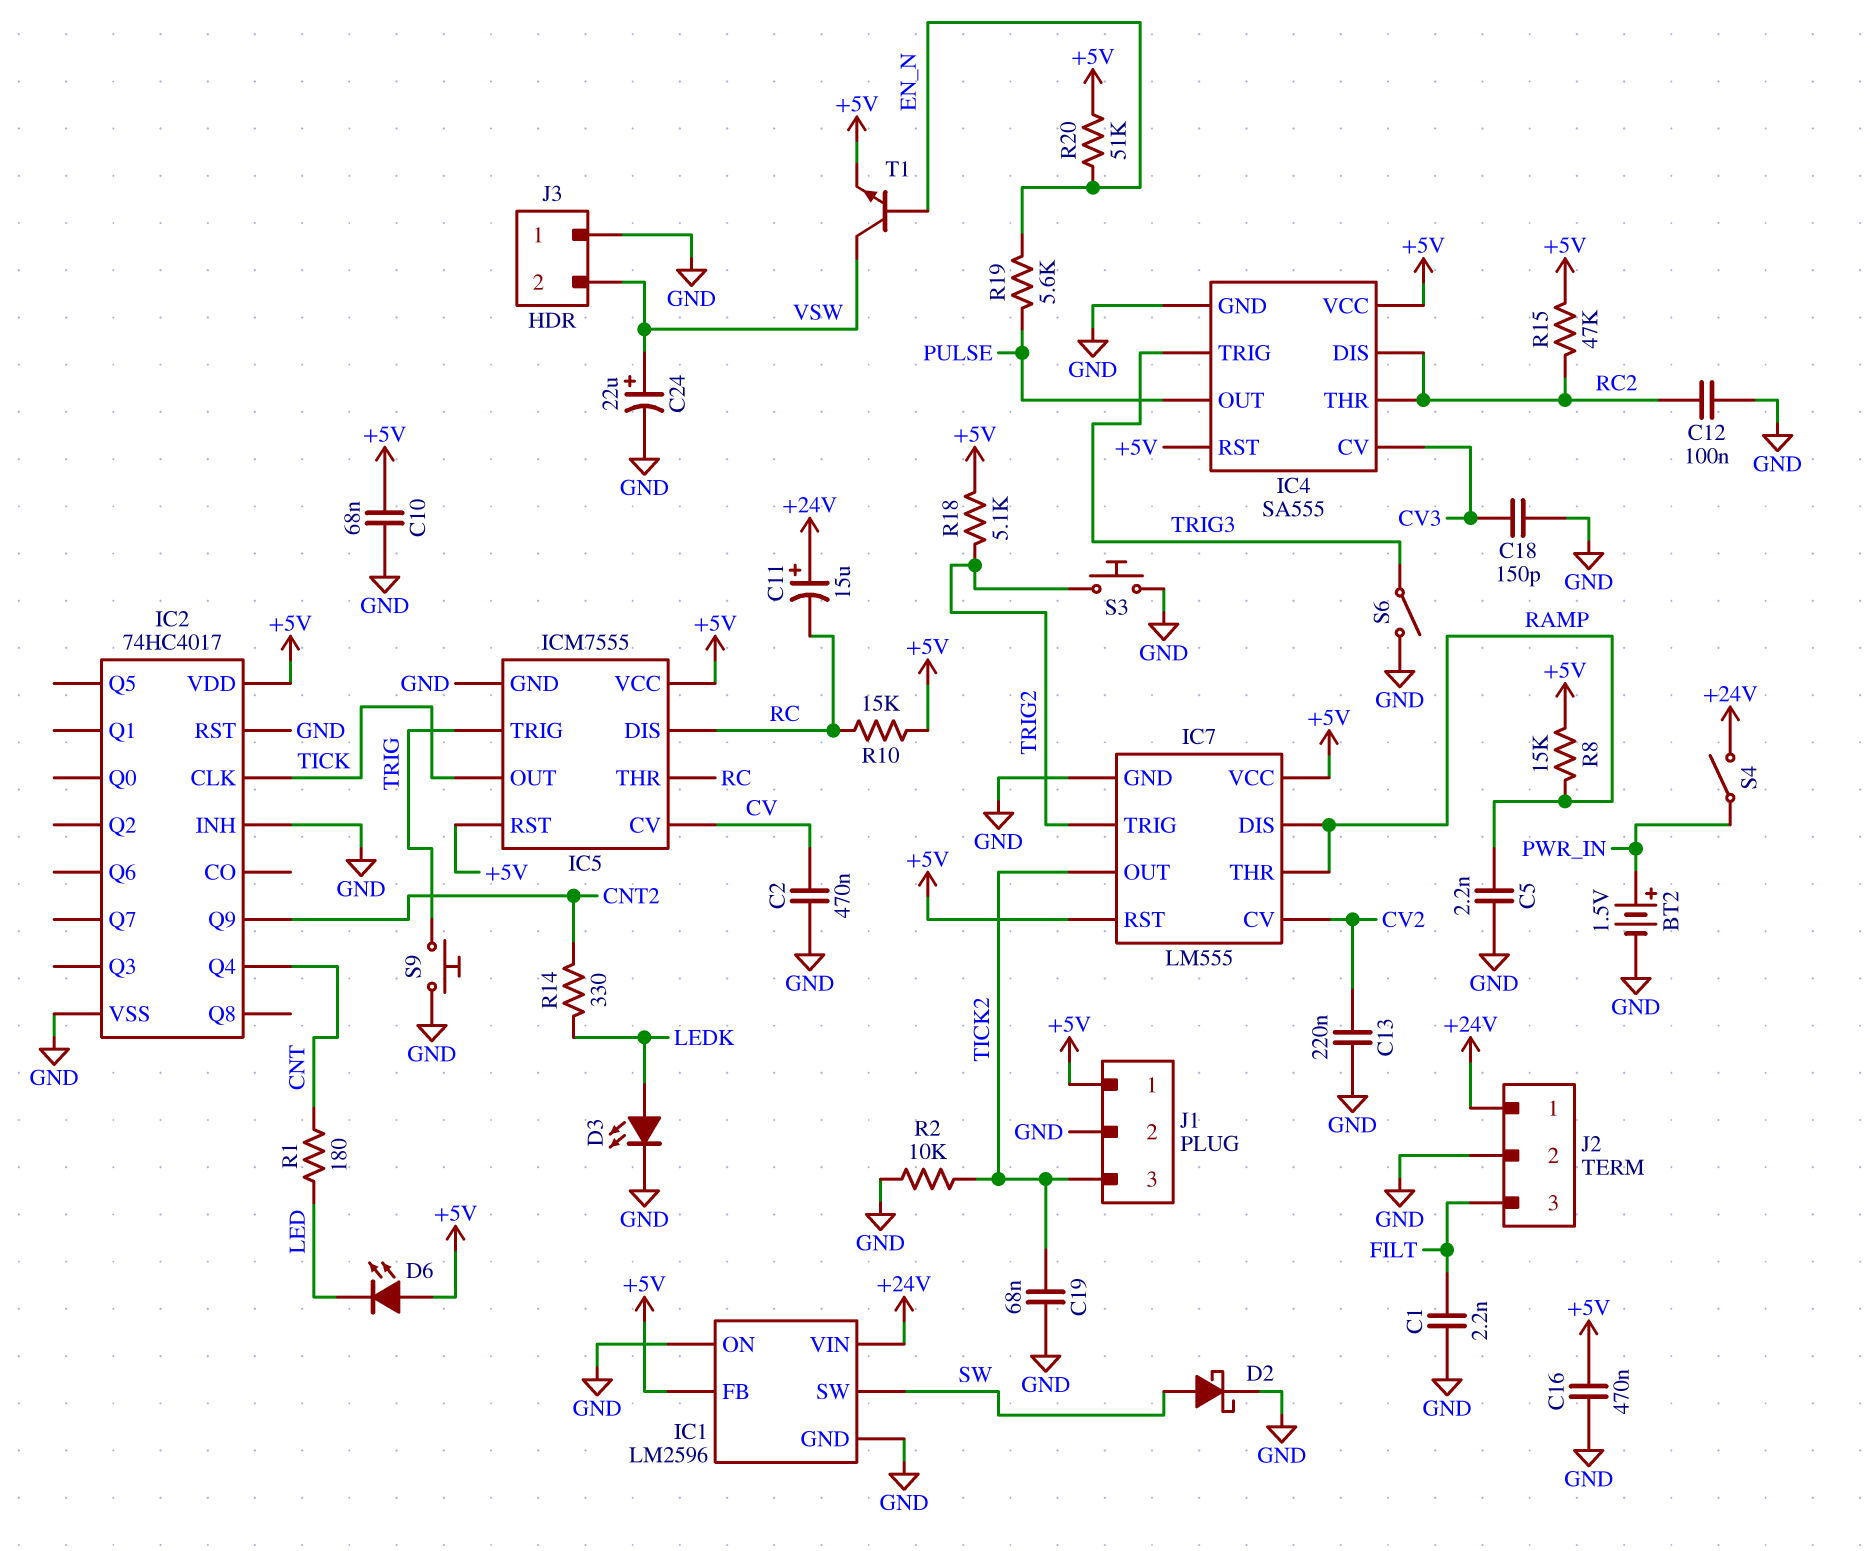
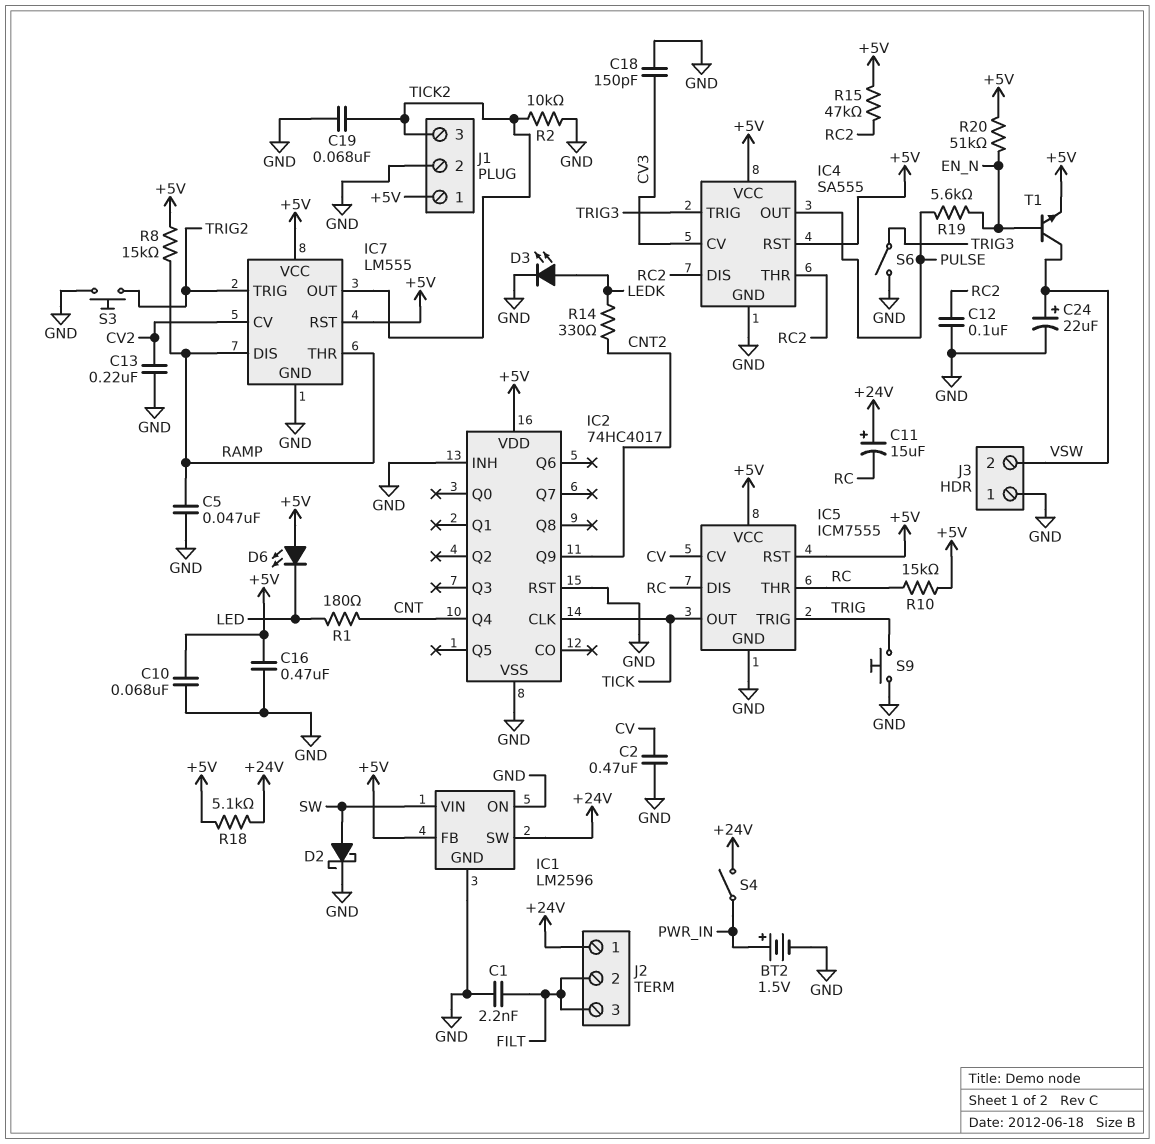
C5: 2.2nF (GND, RAMP) -> 47nF (GND, RAMP)
IC1 pin SW: SW -> +24V
IC1 pin VIN: +24V -> SW
J2 pin 2: GND -> FILT
R18: 5.1k (+5V, TRIG2) -> 5.1k (+5V, +24V)

